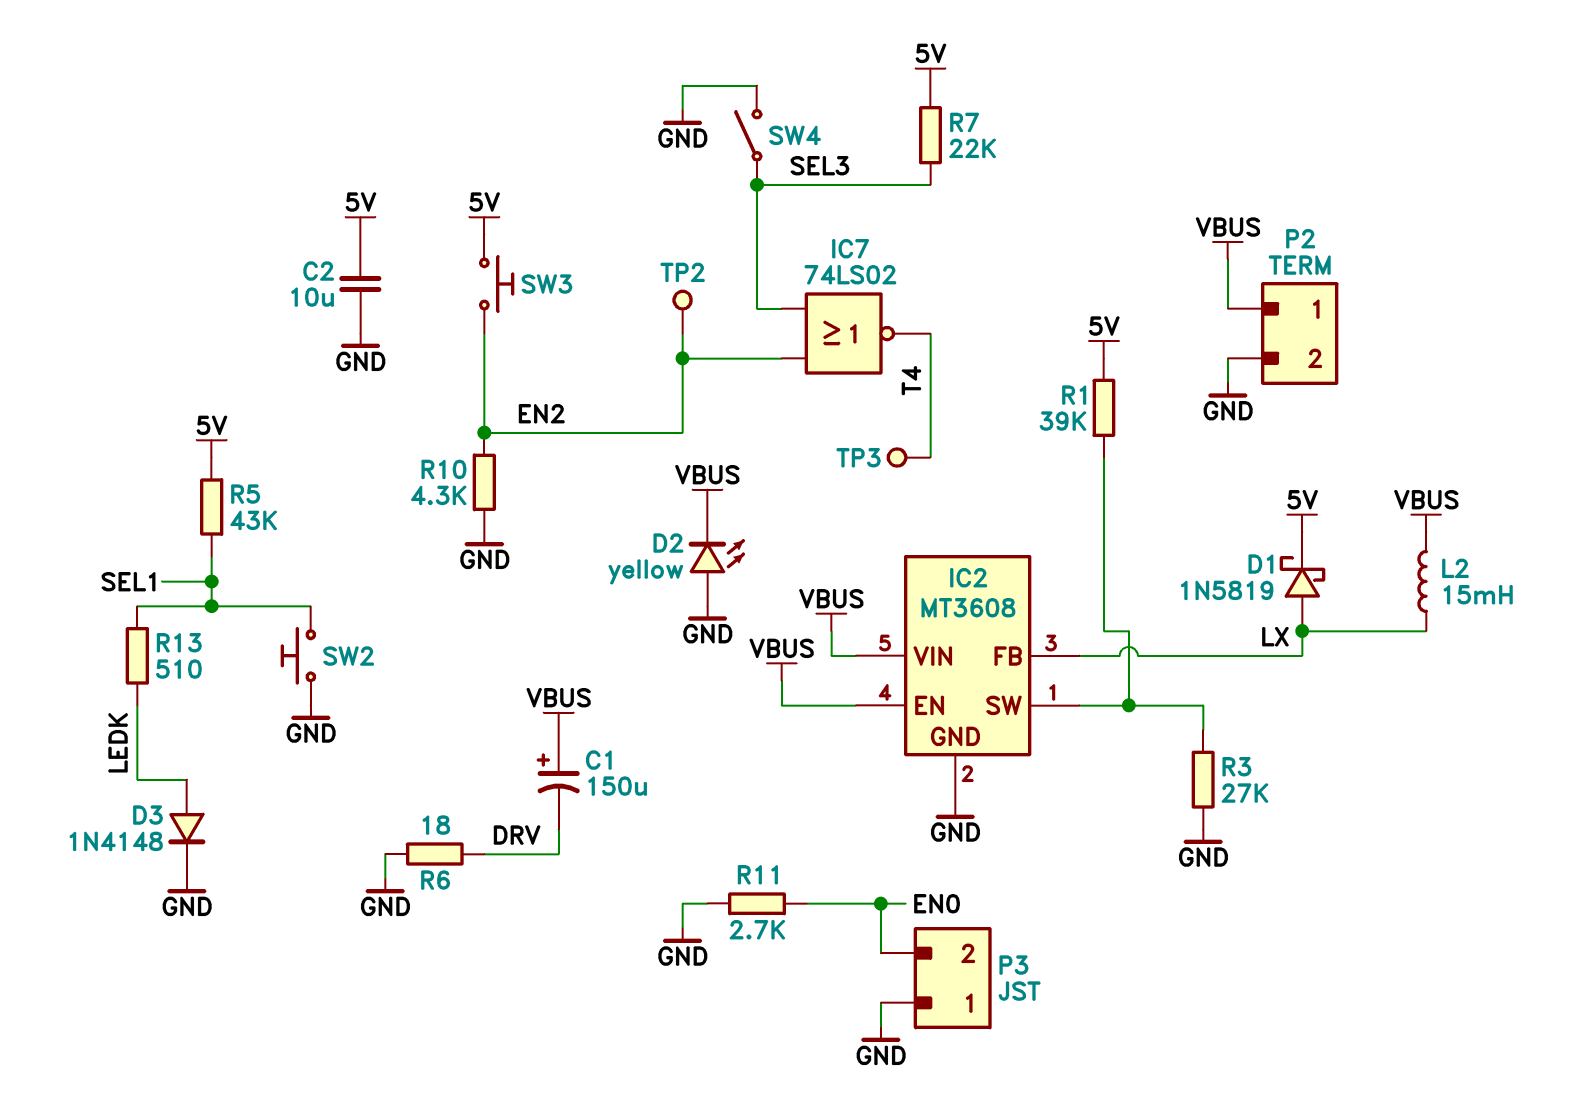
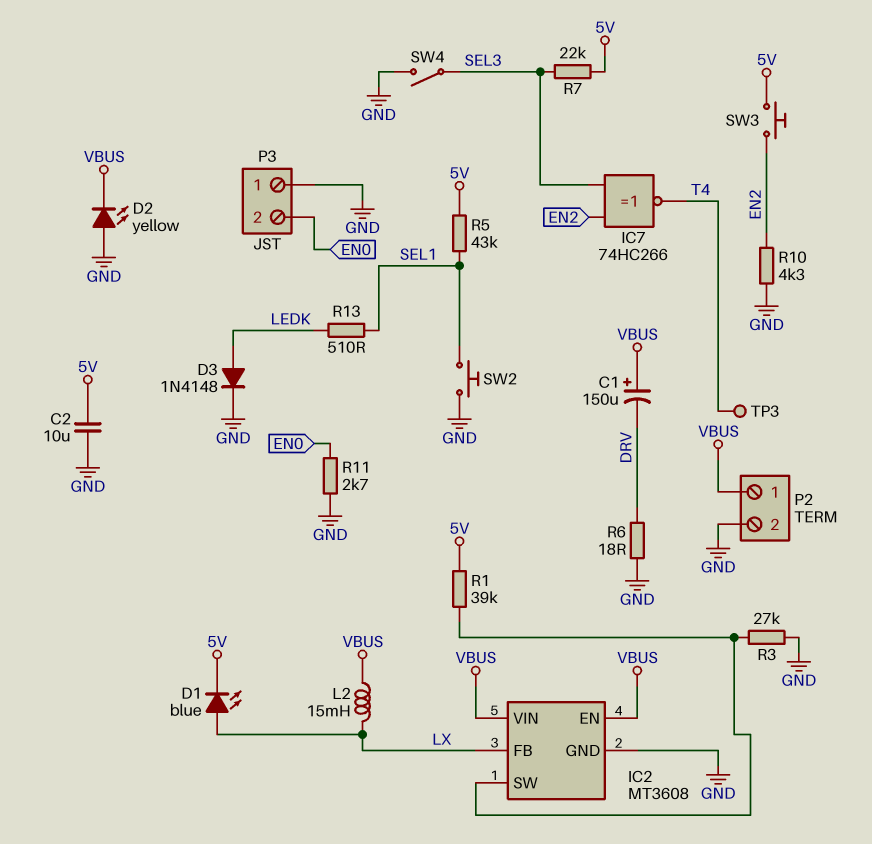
D1: schottky 1N5819 (A LX, K 5V) -> LED blue (A LX, K 5V)
IC7: NOR 74LS02 (in EN2, in SEL3, out T4) -> XNOR 74HC266 (in EN2, in SEL3, out T4)
TP2: test point (EN2) -> none

